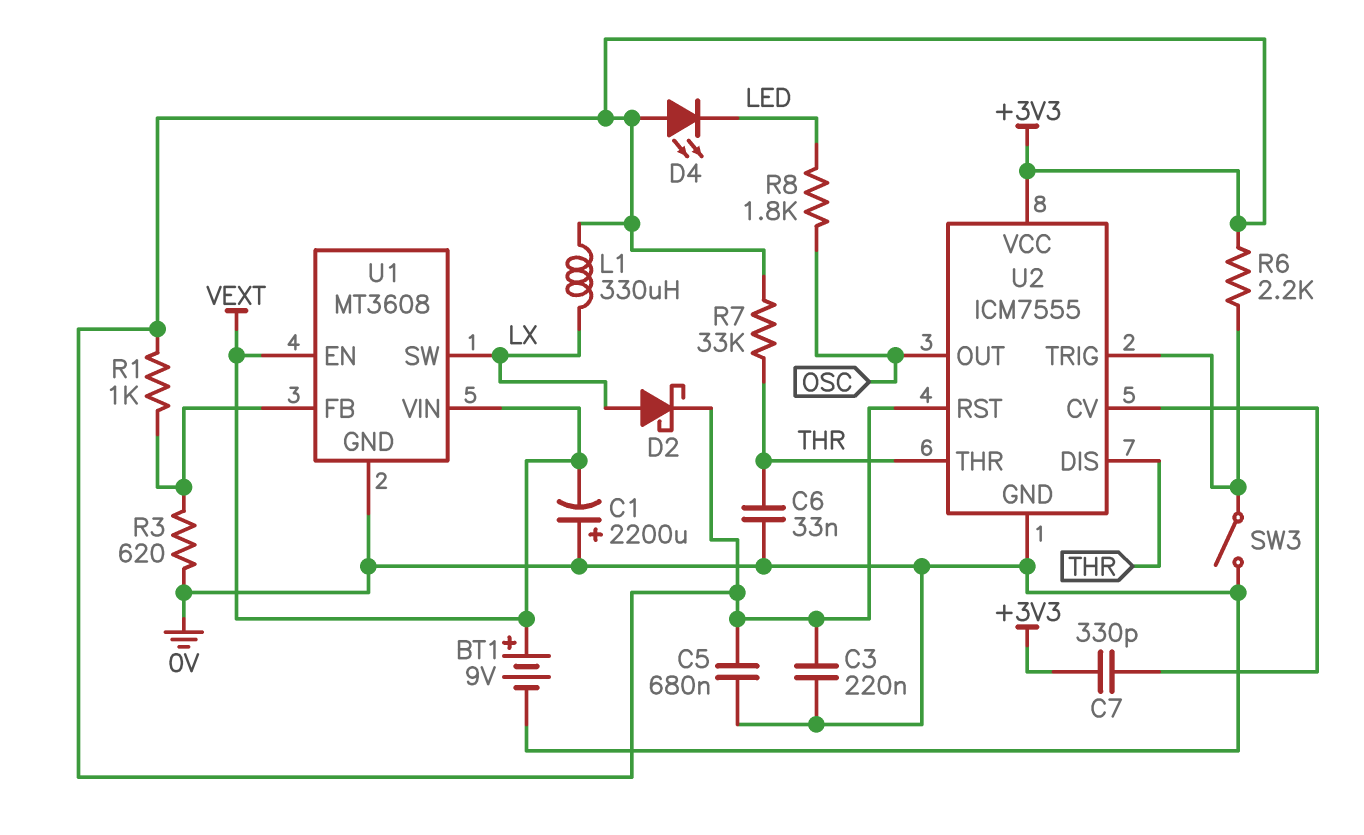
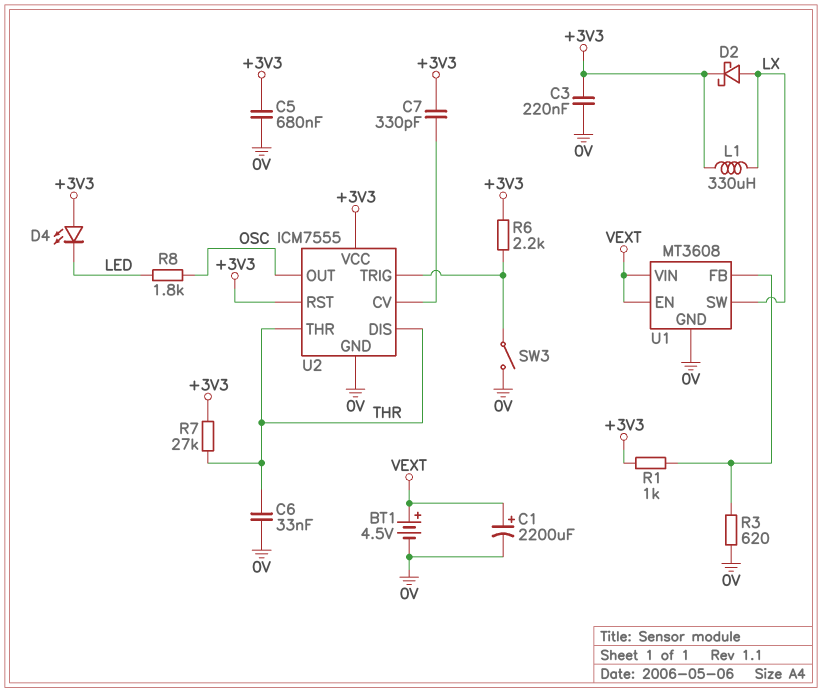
BT1: 9V (plus VEXT, minus 0V) -> 4.5V (plus VEXT, minus 0V)
C1: 2200uF (plus 0V, minus VEXT) -> 2200uF (plus VEXT, minus 0V)
R7: 33k (+3V3, THR) -> 27k (+3V3, THR)

